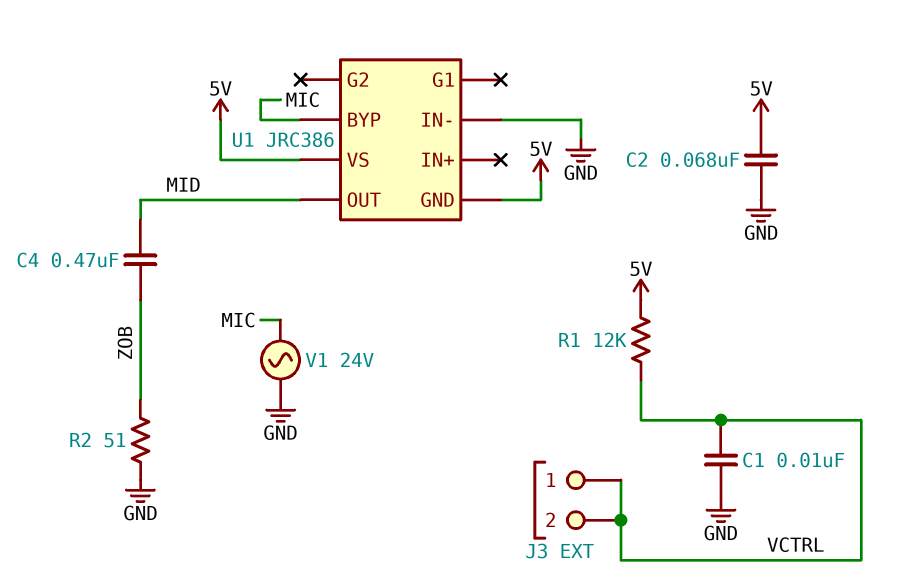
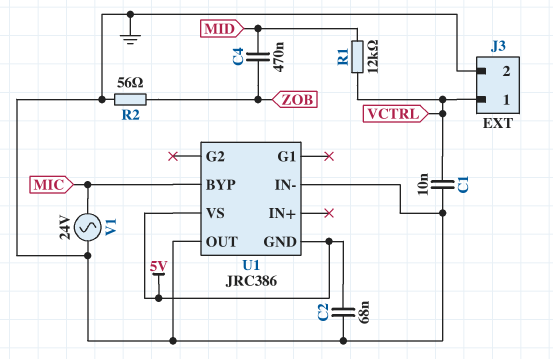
J3 pin 2: VCTRL -> GND
R1: 12k (5V, VCTRL) -> 12k (MID, VCTRL)
R2: 51 (GND, ZOB) -> 56 (GND, ZOB)
U1 pin OUT: MID -> GND

